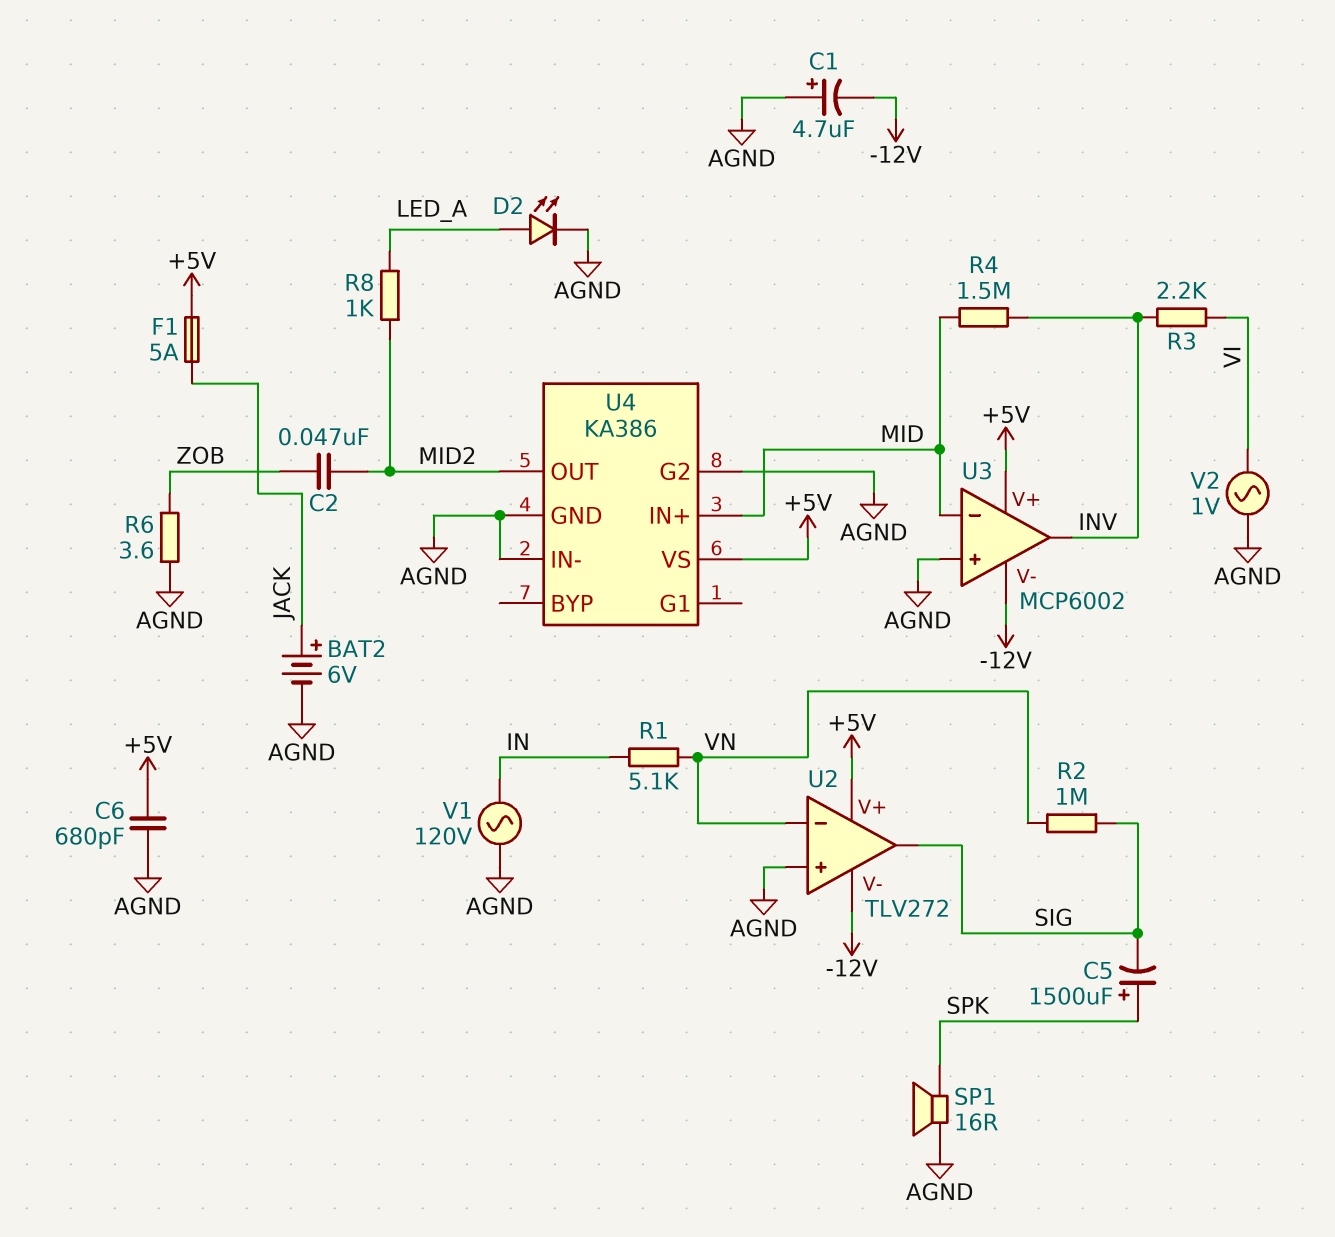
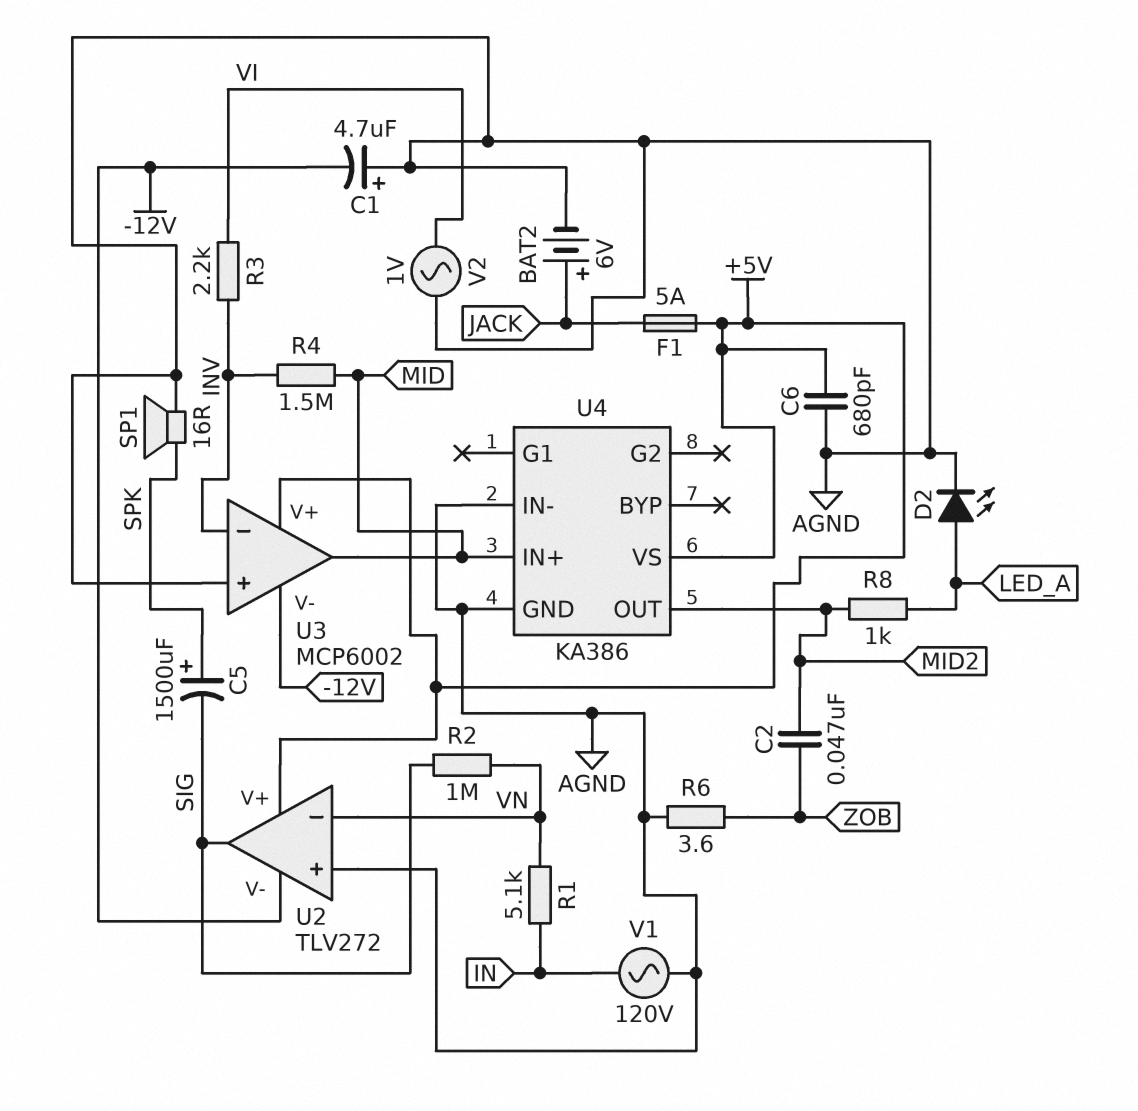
U3 pin in-: MID -> INV
U3 pin out: INV -> MID
U4 pin G2: AGND -> none

